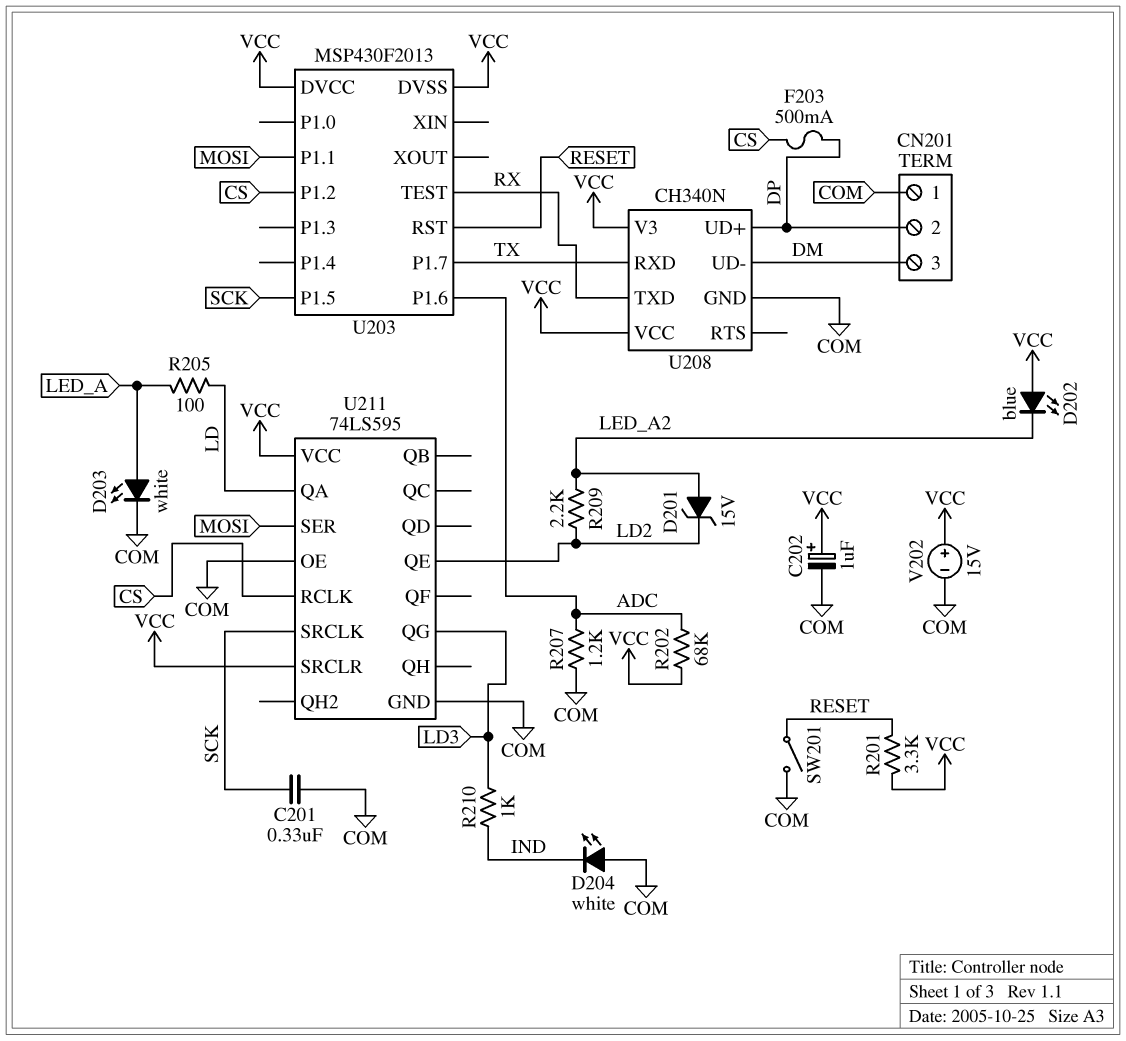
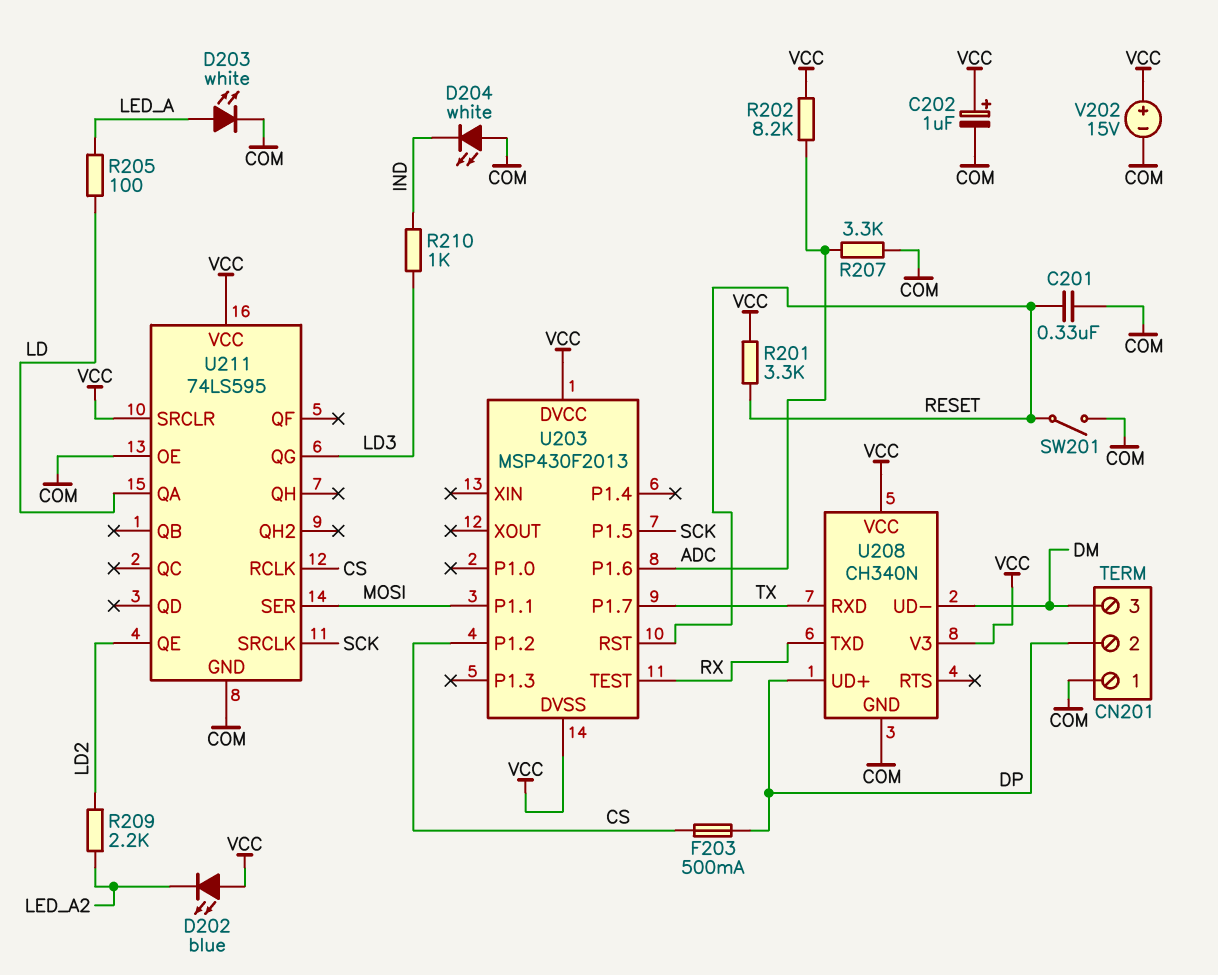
C201: 330nF (COM, SCK) -> 330nF (COM, RESET)
D201: zener 15V (A LED_A2, K LD2) -> none
R202: 68k (ADC, VCC) -> 8.2k (ADC, VCC)
R207: 1.2k (ADC, COM) -> 3.3k (ADC, COM)

